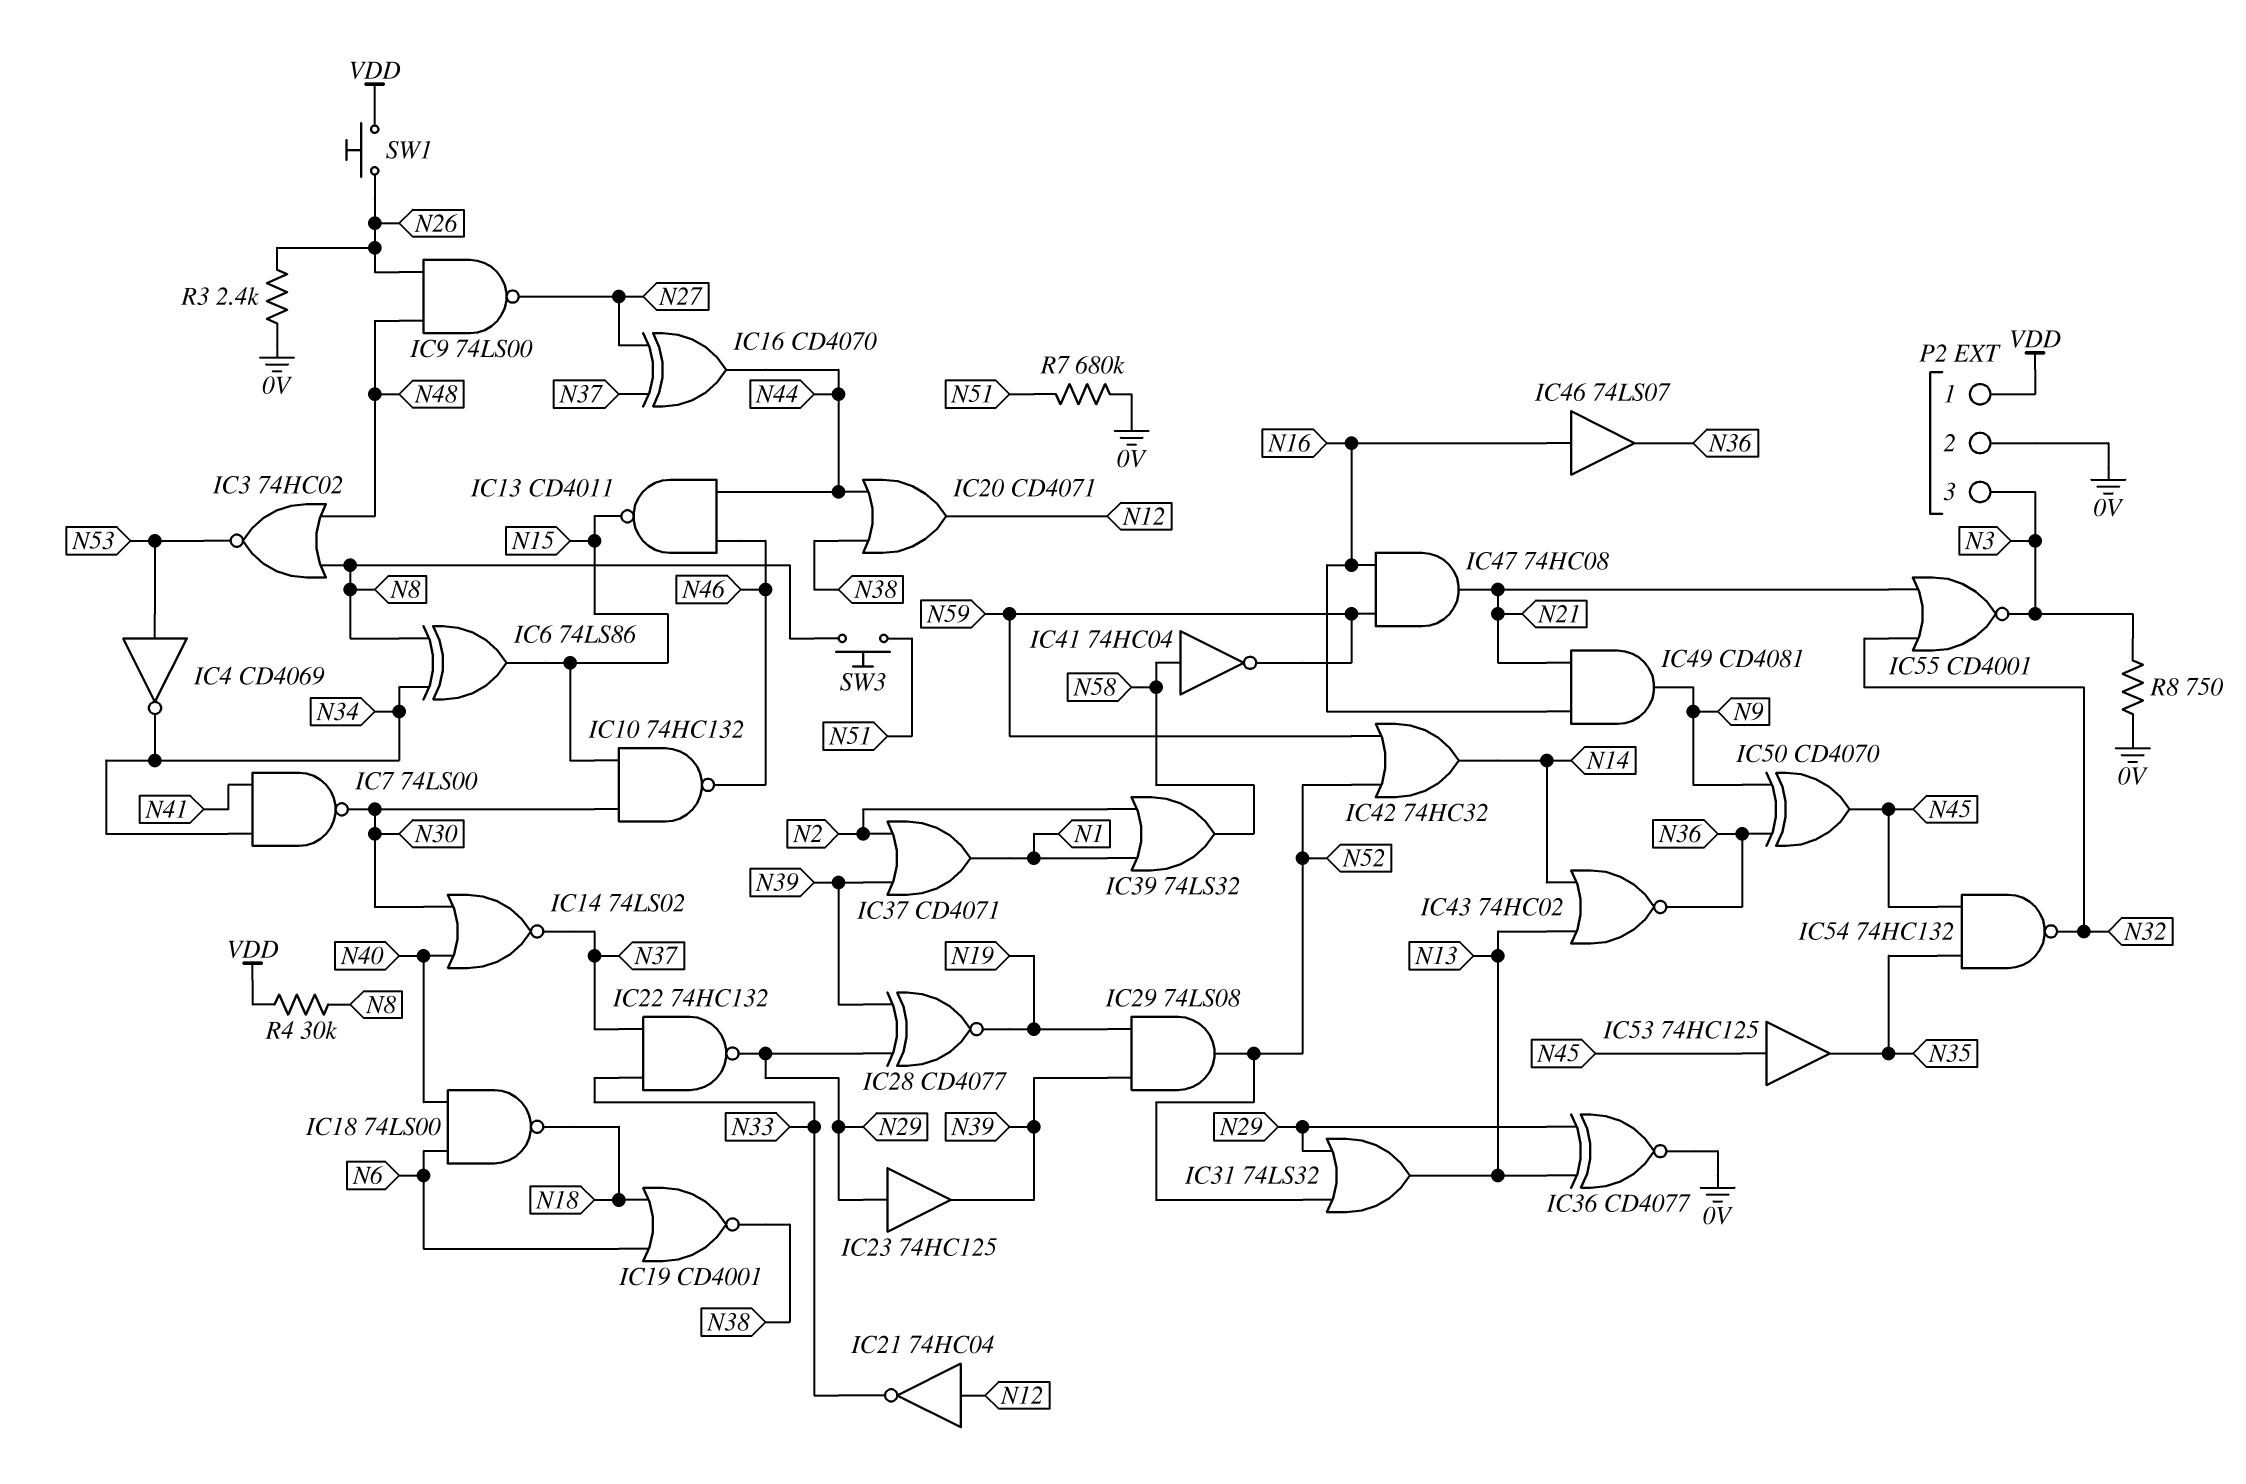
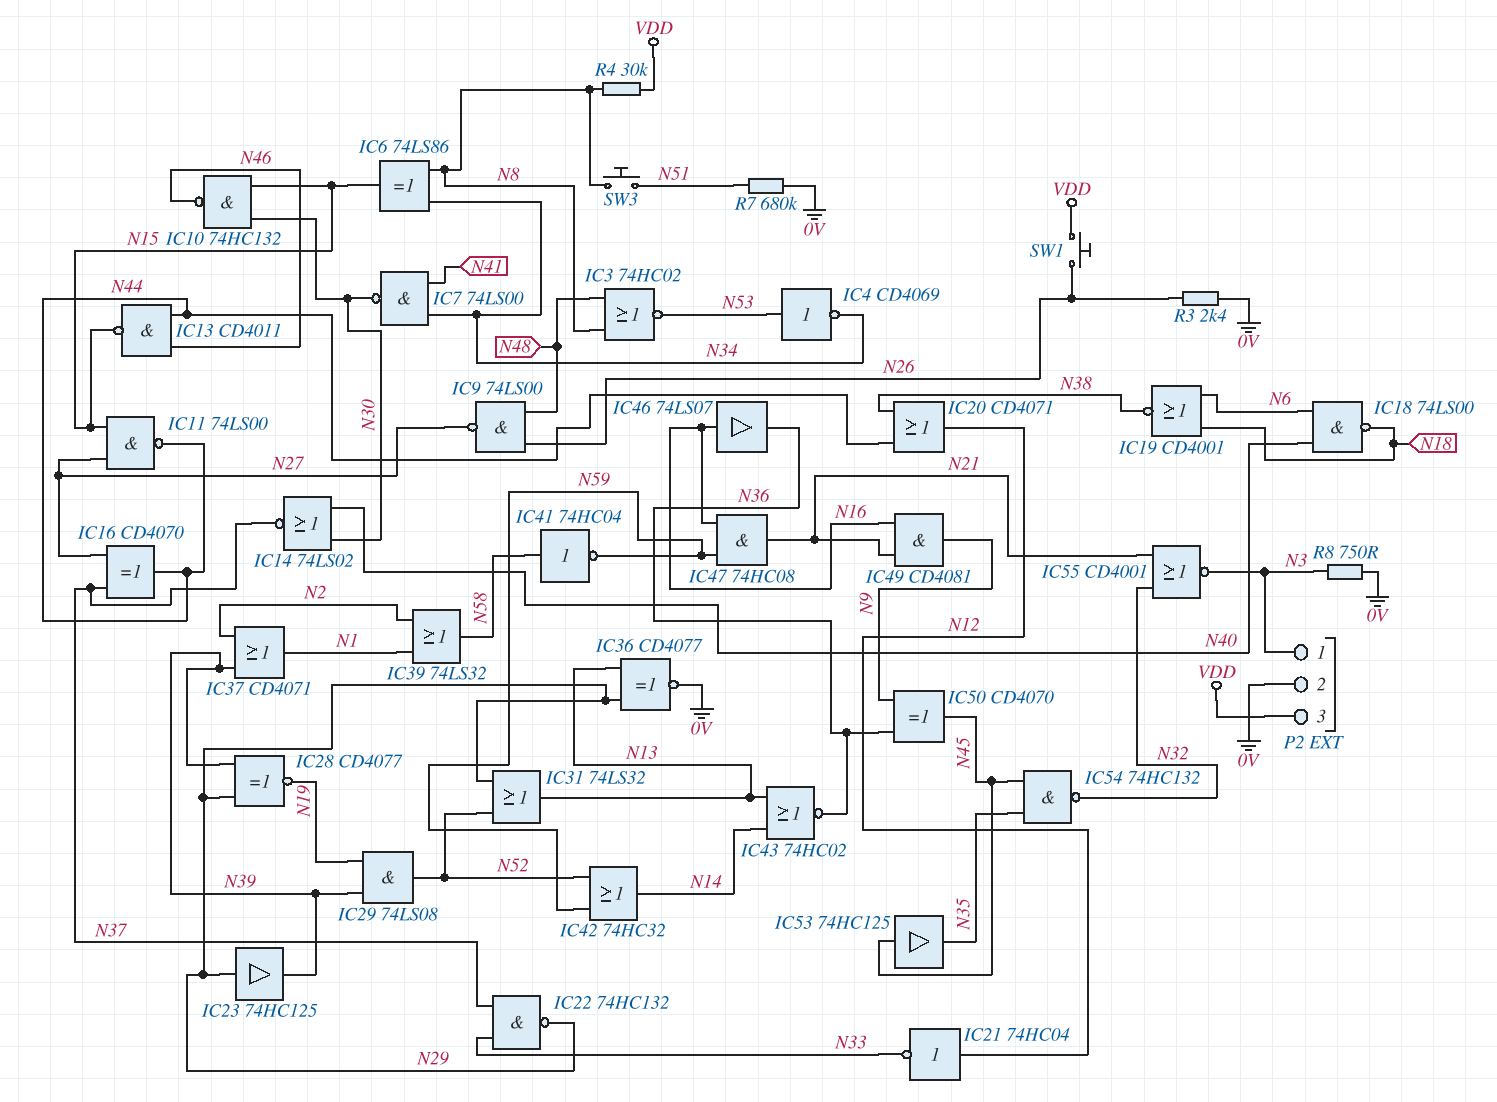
IC11: none -> NAND 74LS00 (in N15, in N27, out N44)
P2 pin 1: VDD -> N3
P2 pin 3: N3 -> VDD

